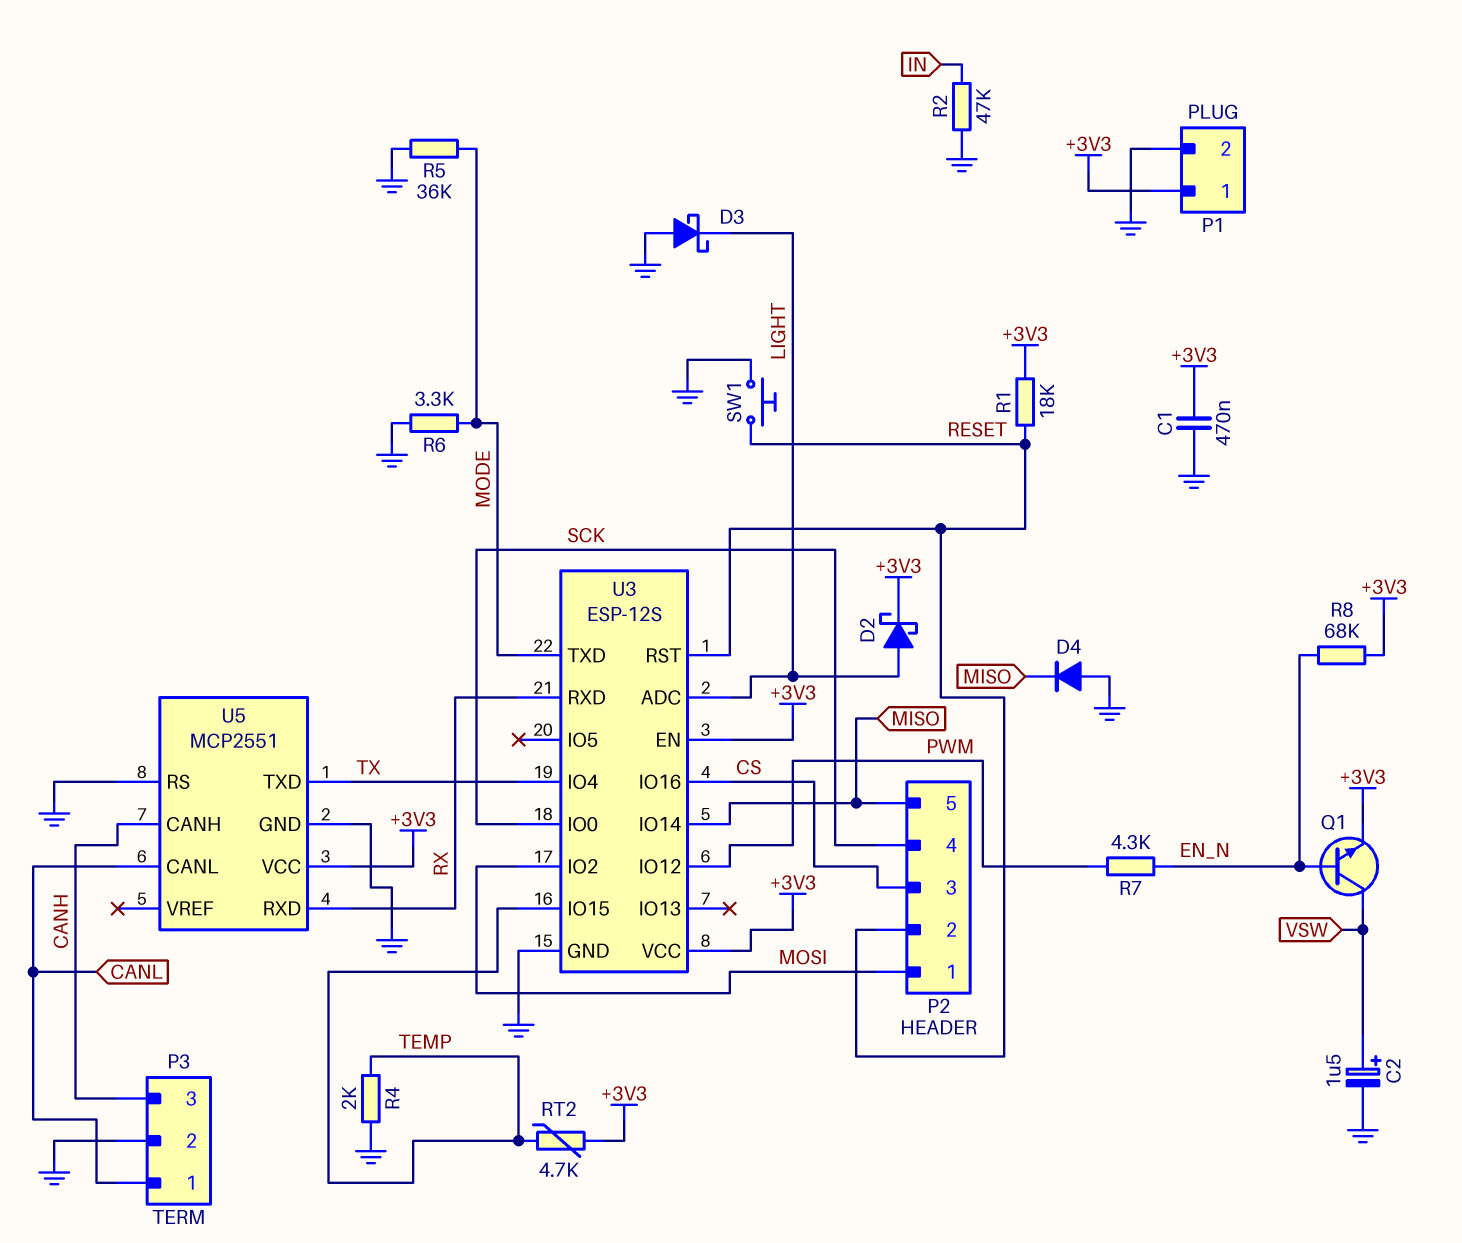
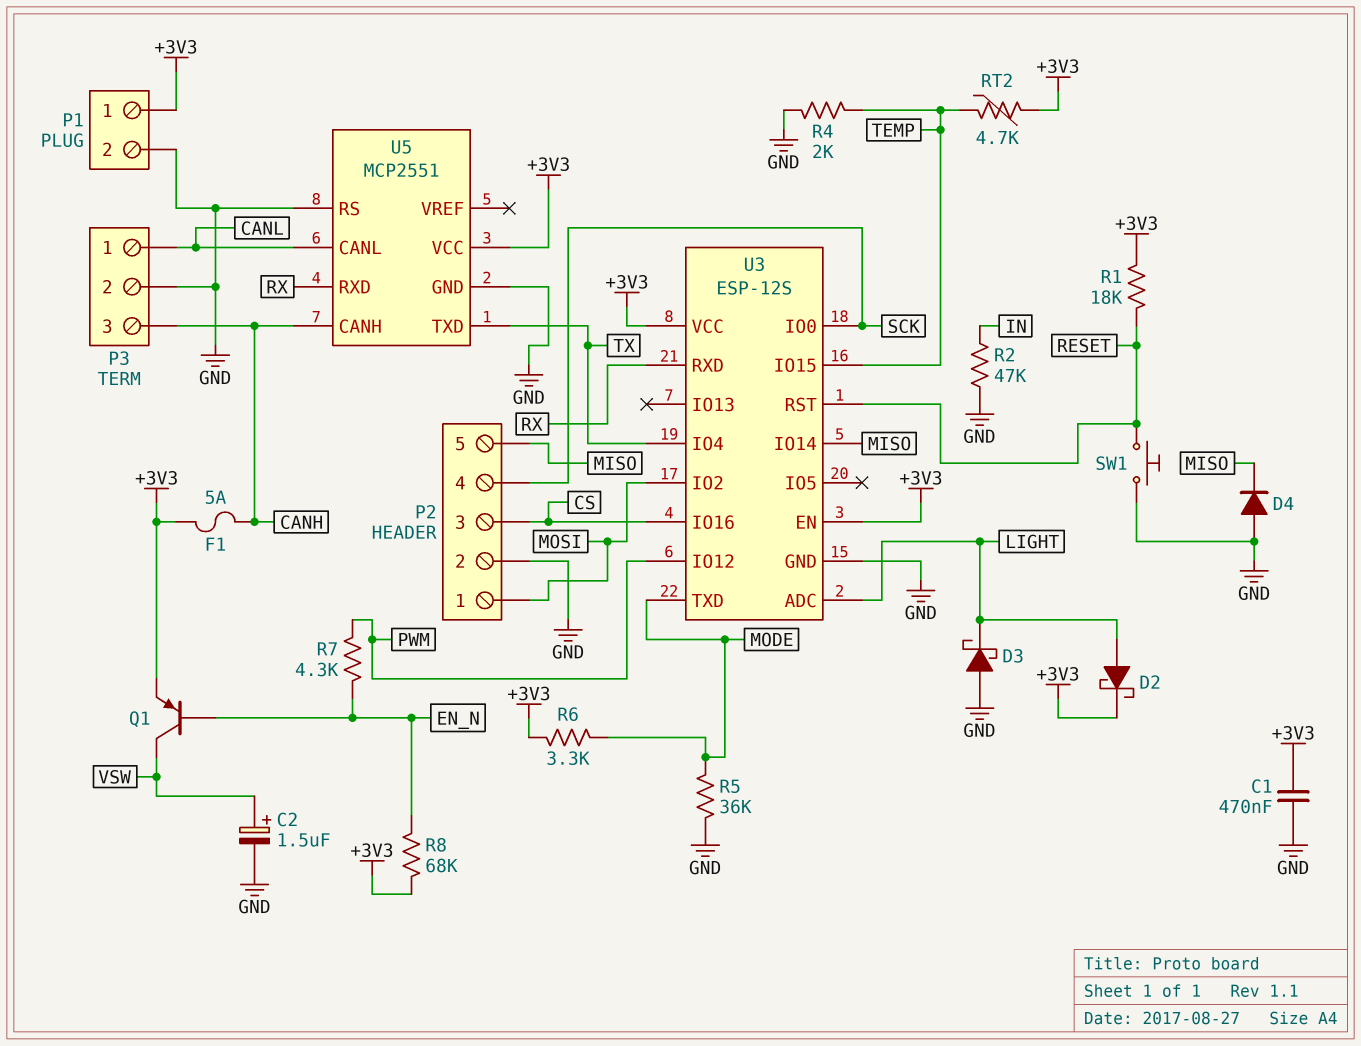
F1: none -> 5A (+3V3, CANH)
P2 pin 2: RESET -> GND
Q1: NPN (B EN_N, C VSW, E +3V3) -> PNP (B EN_N, C VSW, E +3V3)
R6: 3.3k (GND, MODE) -> 3.3k (+3V3, MODE)

